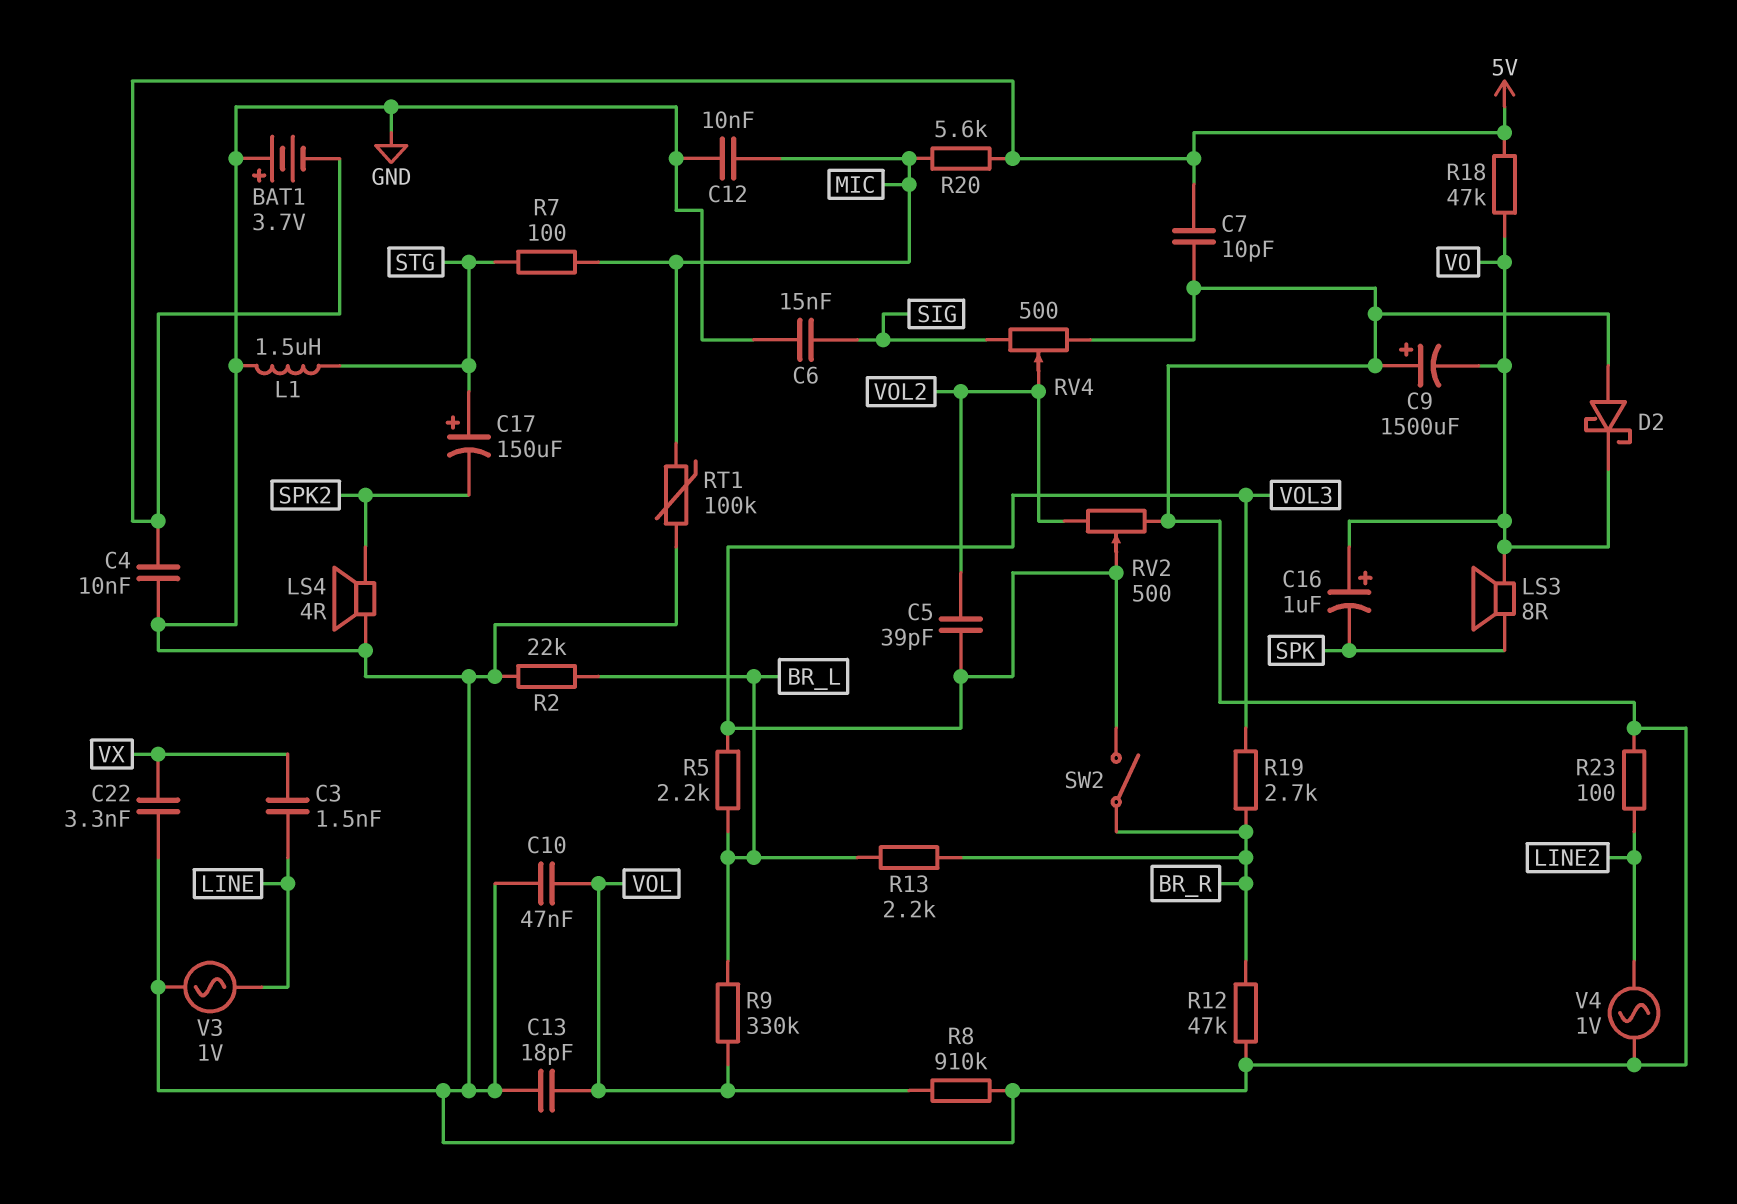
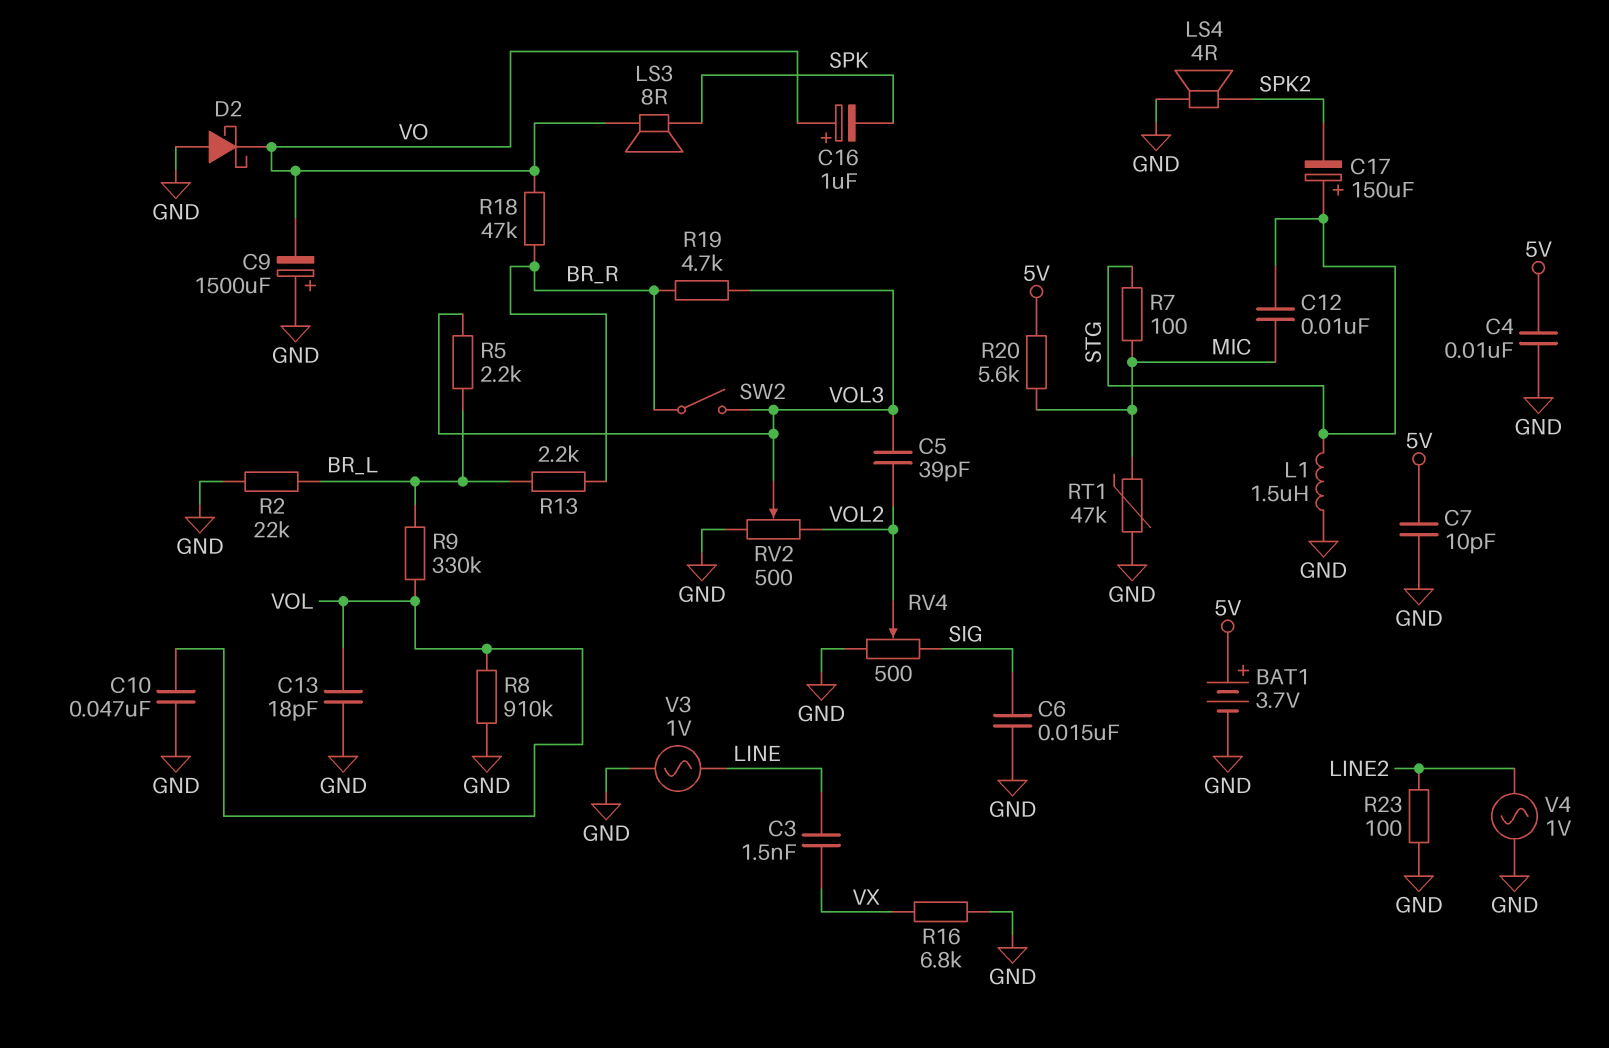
BAT1: 3.7V (plus GND, minus 5V) -> 3.7V (plus 5V, minus GND)
C12: 10nF (GND, MIC) -> 10nF (MIC, STG)
C22: 3.3nF (GND, VX) -> none
R12: 47k (BR_R, GND) -> none
R16: none -> 6.8k (GND, VX)
R18: 47k (5V, VO) -> 47k (BR_R, VO)
R19: 2.7k (BR_R, VOL3) -> 4.7k (BR_R, VOL3)
RT1: 100k (GND, MIC) -> 47k (GND, MIC)

